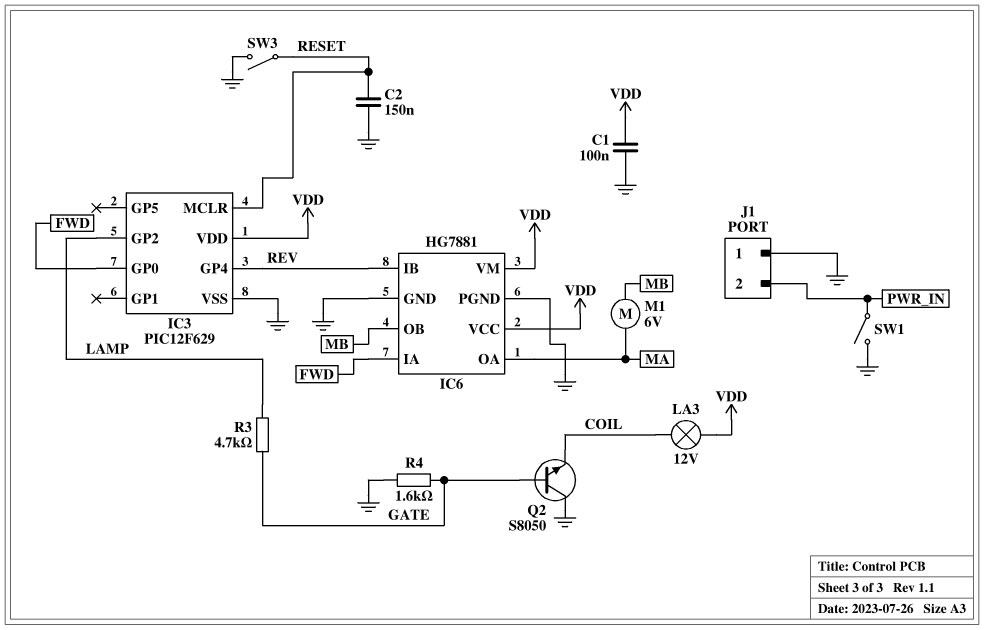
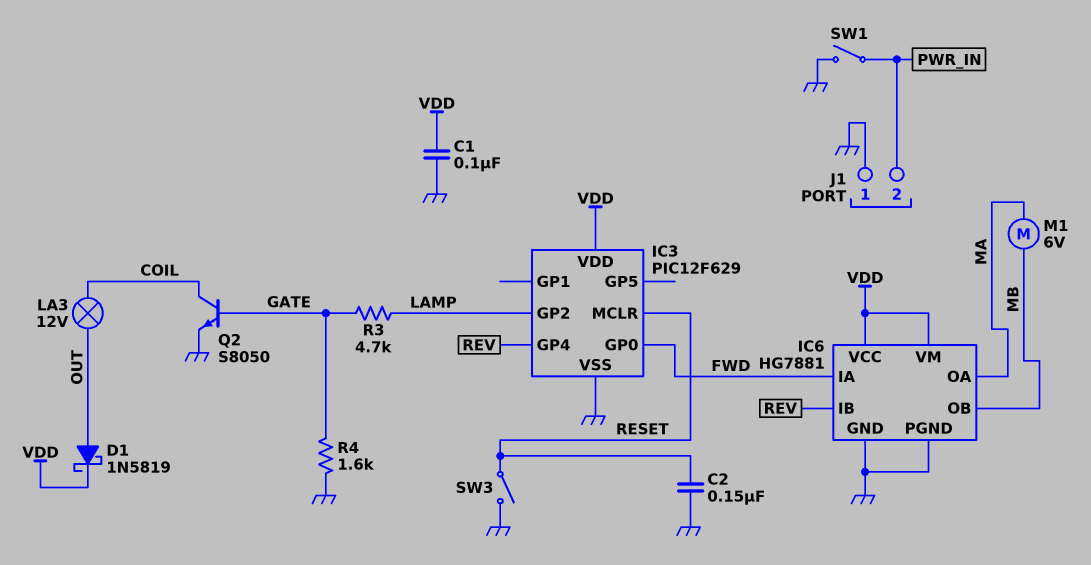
D1: none -> schottky 1N5819 (A OUT, K VDD)
LA3: lamp 12V (COIL, VDD) -> lamp 12V (COIL, OUT)
Q2: NPN S8050 (B GATE, C GND, E COIL) -> NPN S8050 (B GATE, C COIL, E GND)

